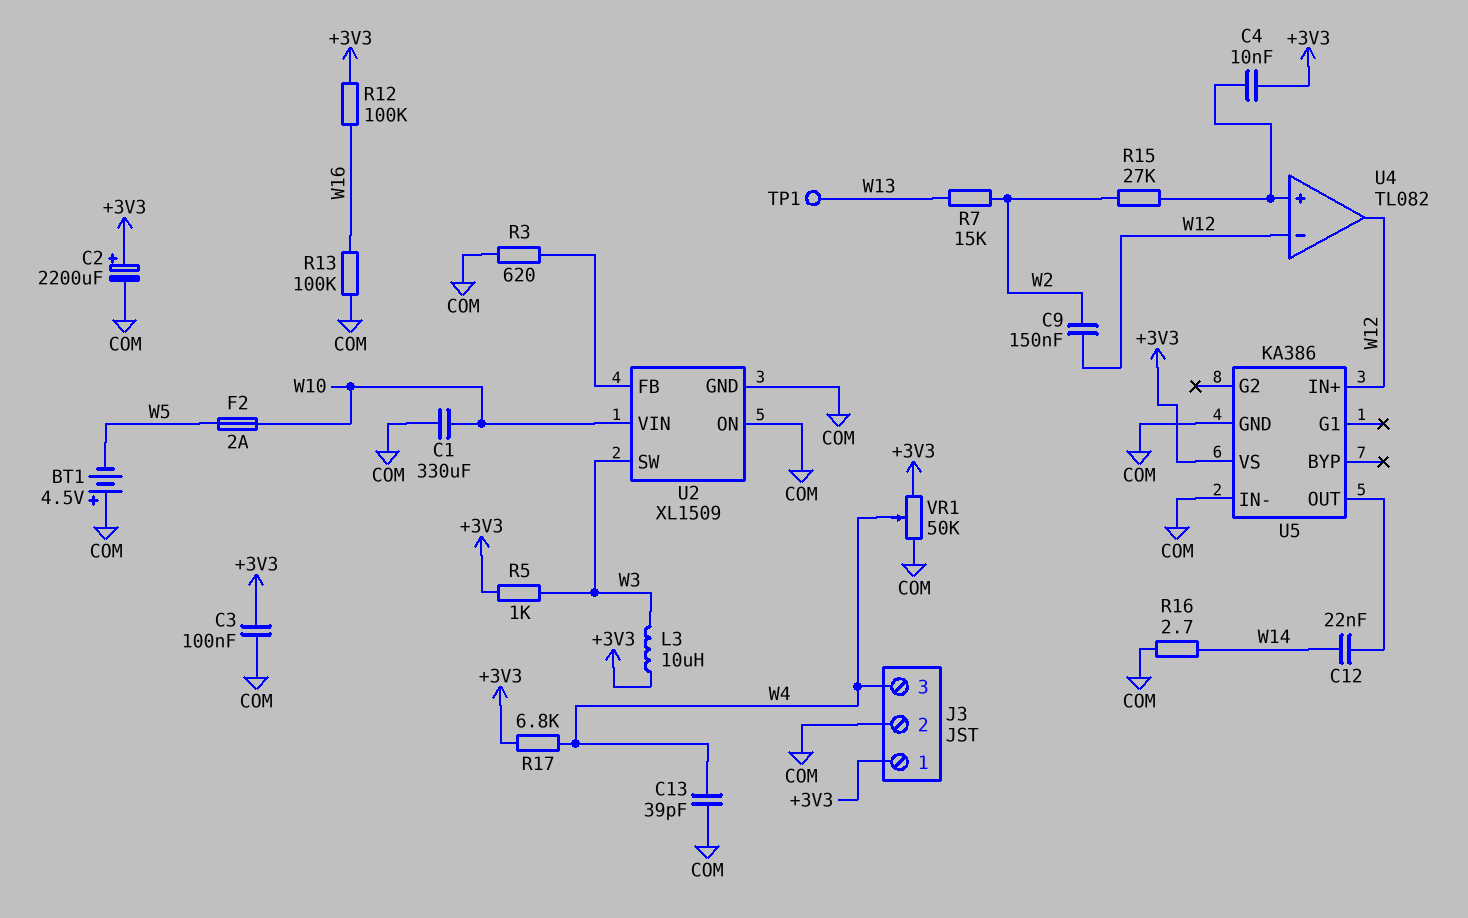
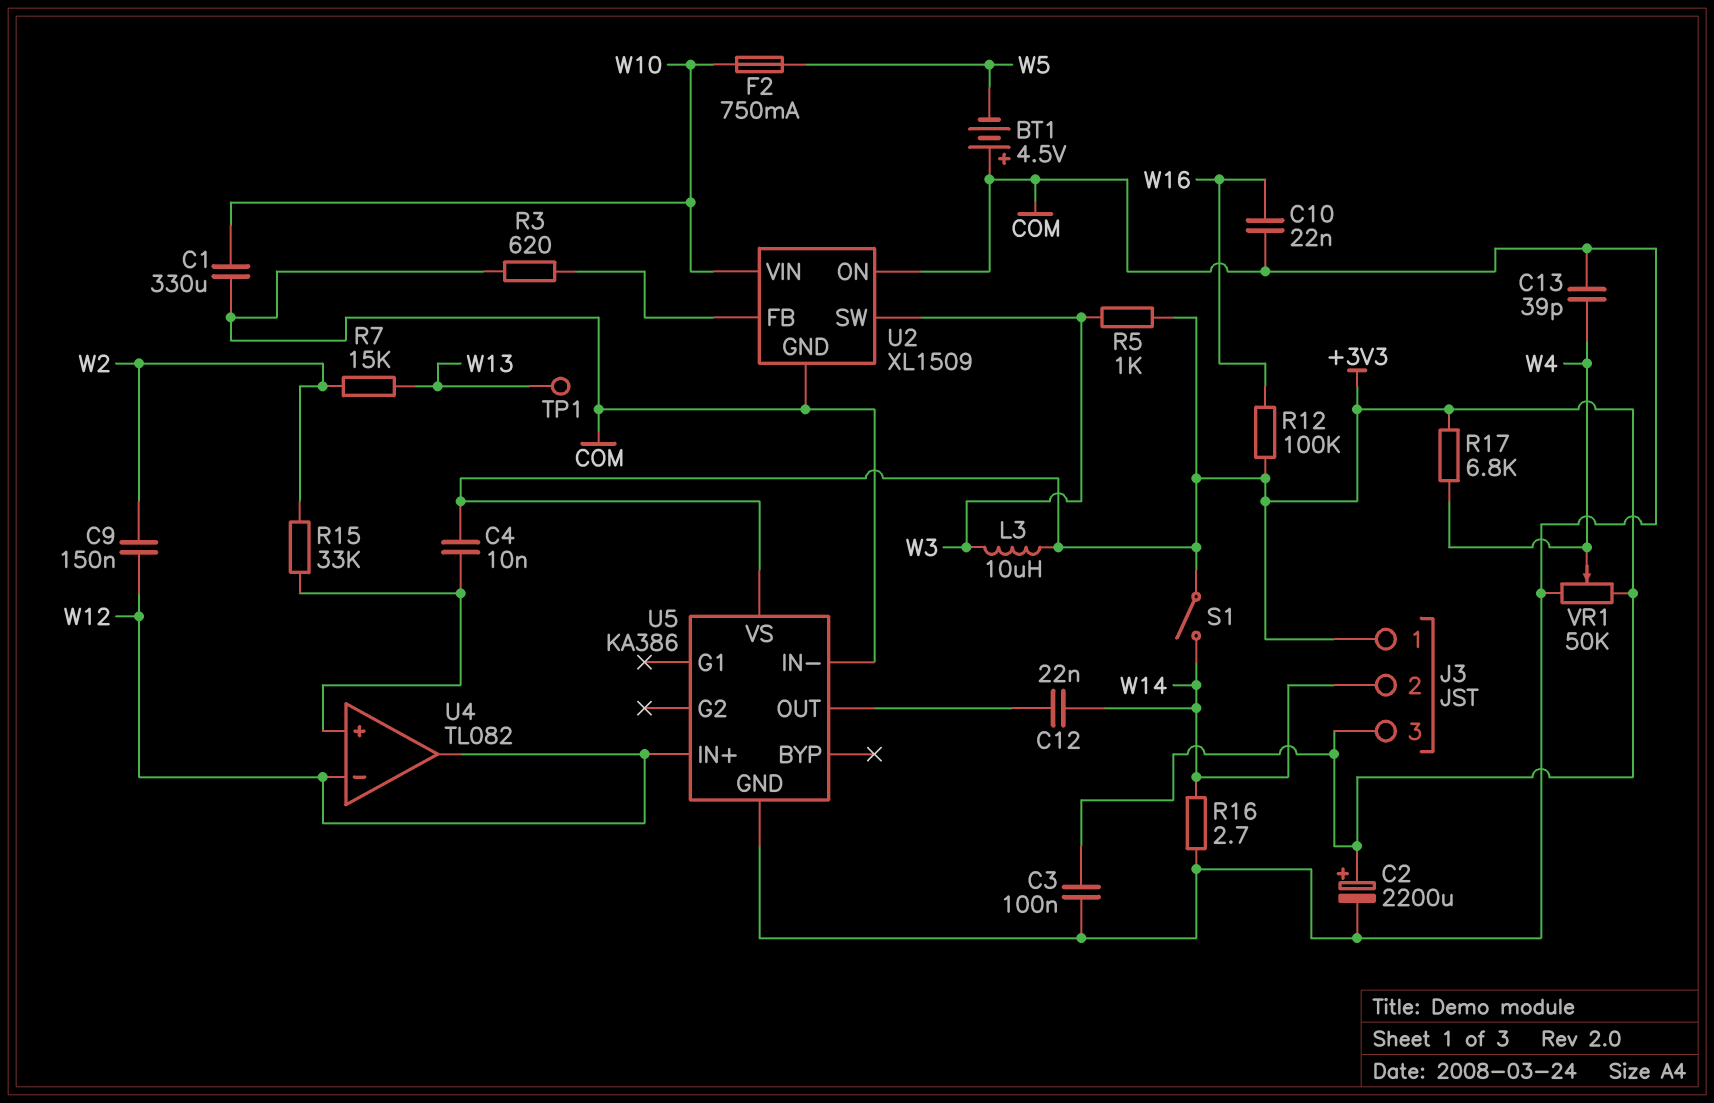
C10: none -> 22nF (COM, W16)
F2: 2A (W5, W10) -> 750mA (W5, W10)
J3 pin 2: COM -> W14
J3 pin 3: W4 -> +3V3
R13: 100k (COM, W16) -> none
R15: 27k (U4/in+, W2) -> 33k (U4/in+, W2)
S1: none -> switch (+3V3, W14)

